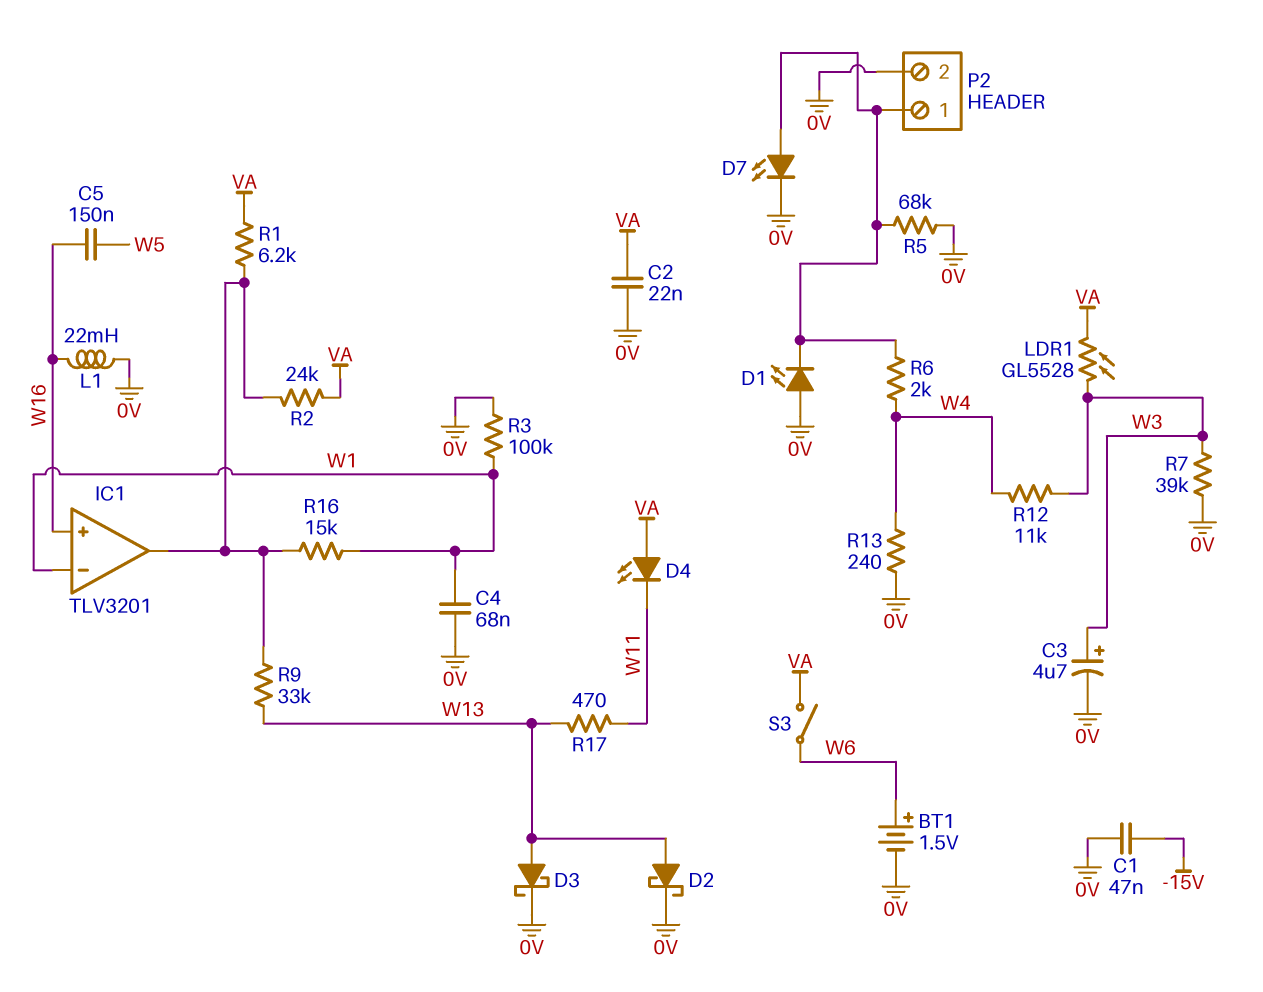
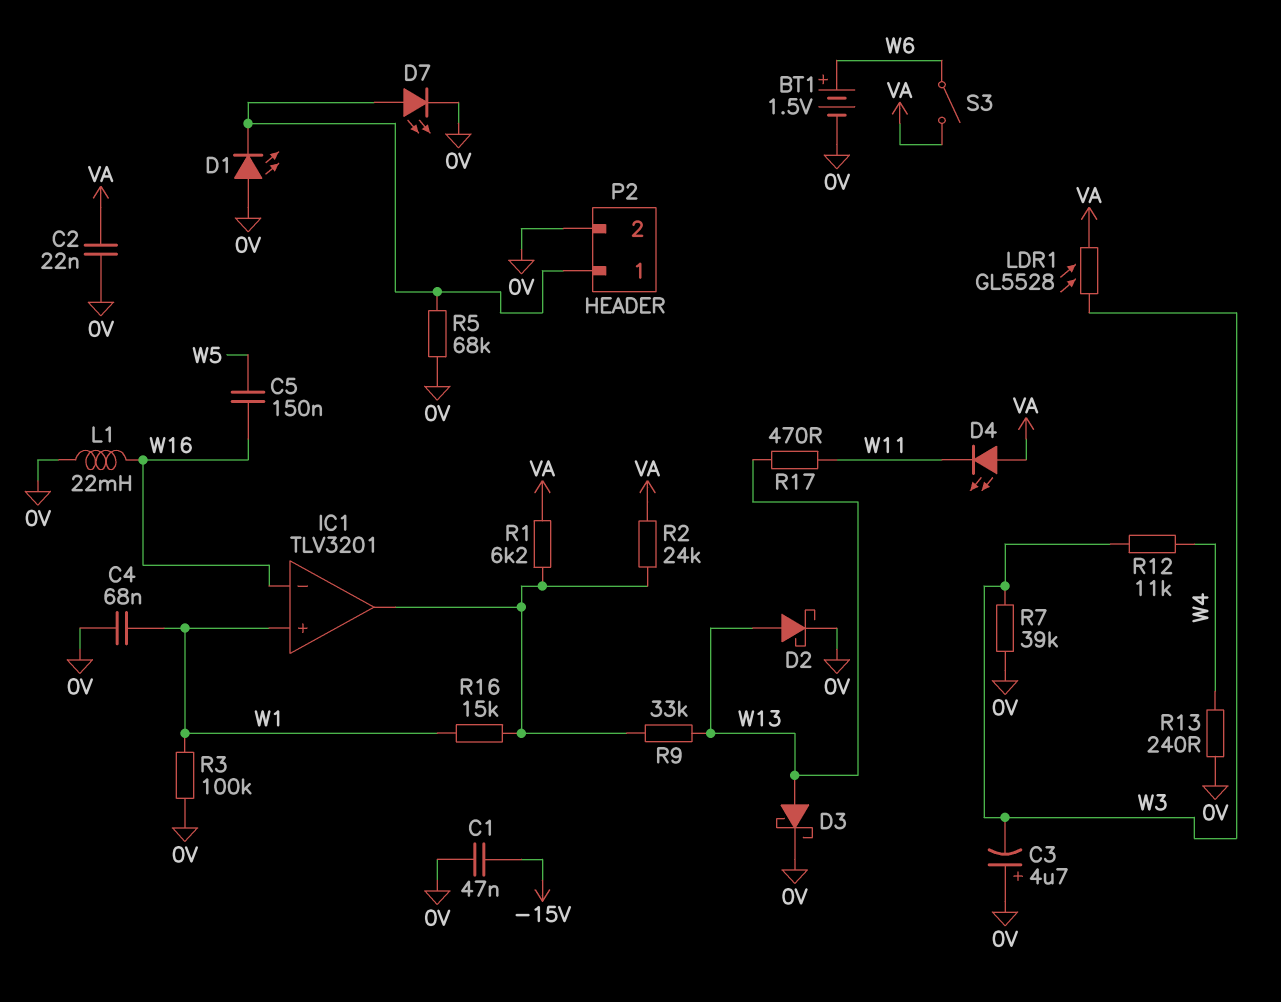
C3: 4.7uF (plus W3, minus 0V) -> 4.7uF (plus 0V, minus W3)
IC1 pin in+: W16 -> W1
IC1 pin in-: W1 -> W16
R6: 2k (P2/1, W4) -> none

